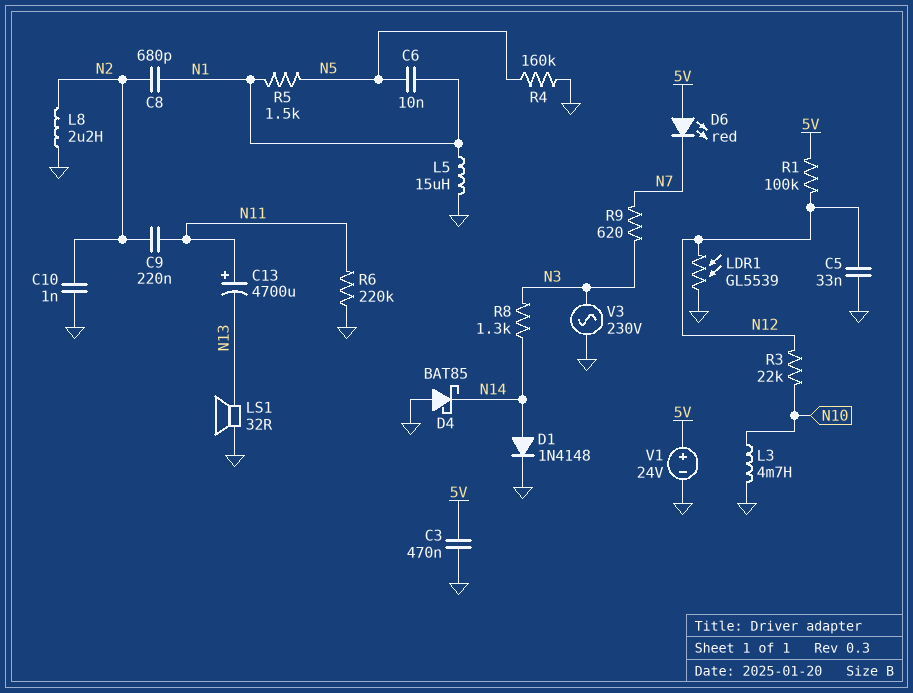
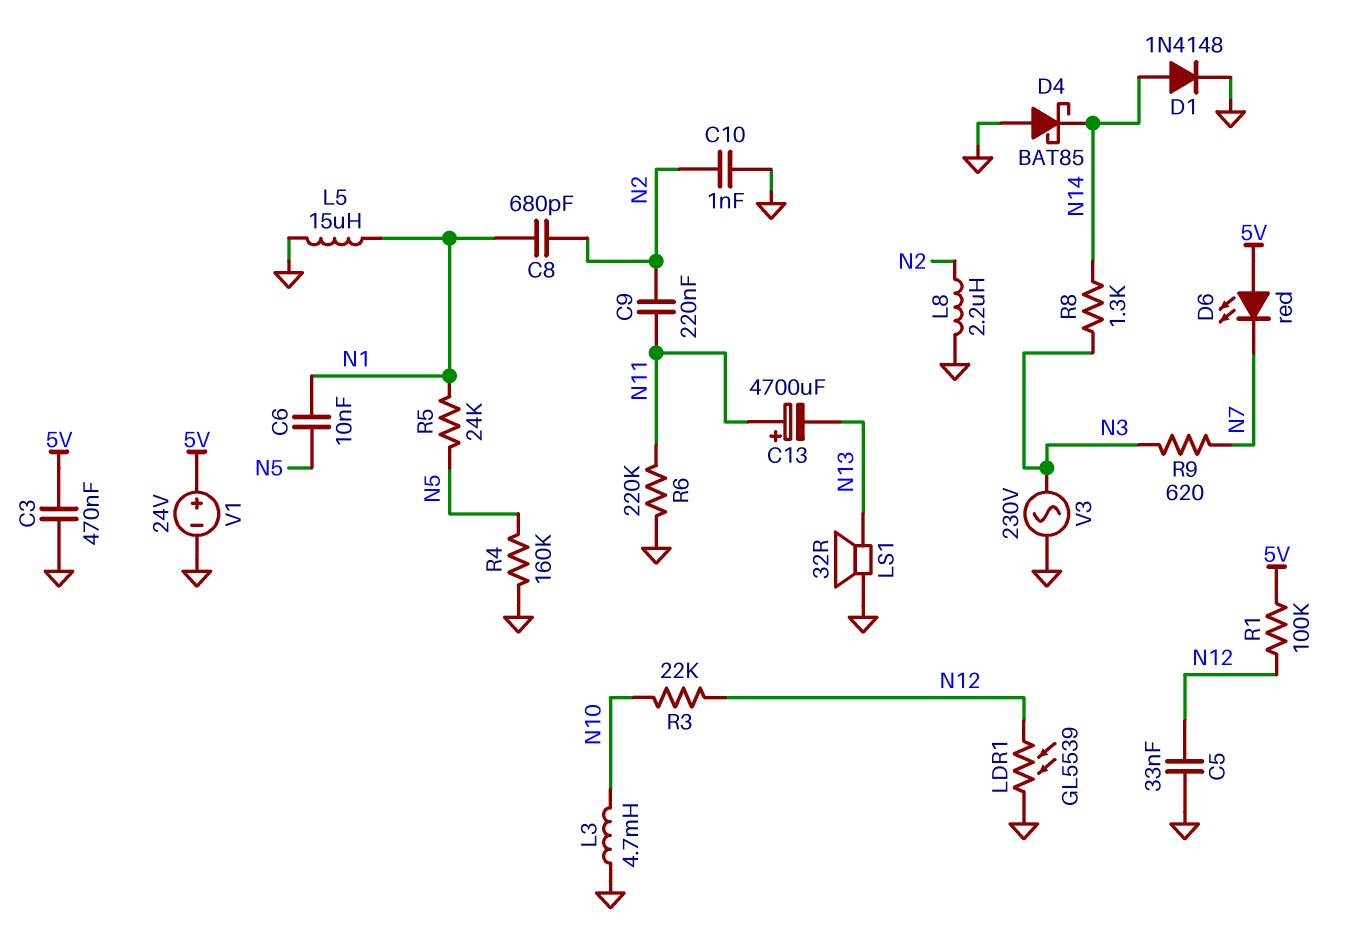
R5: 1.5k (N1, N5) -> 24k (N1, N5)

